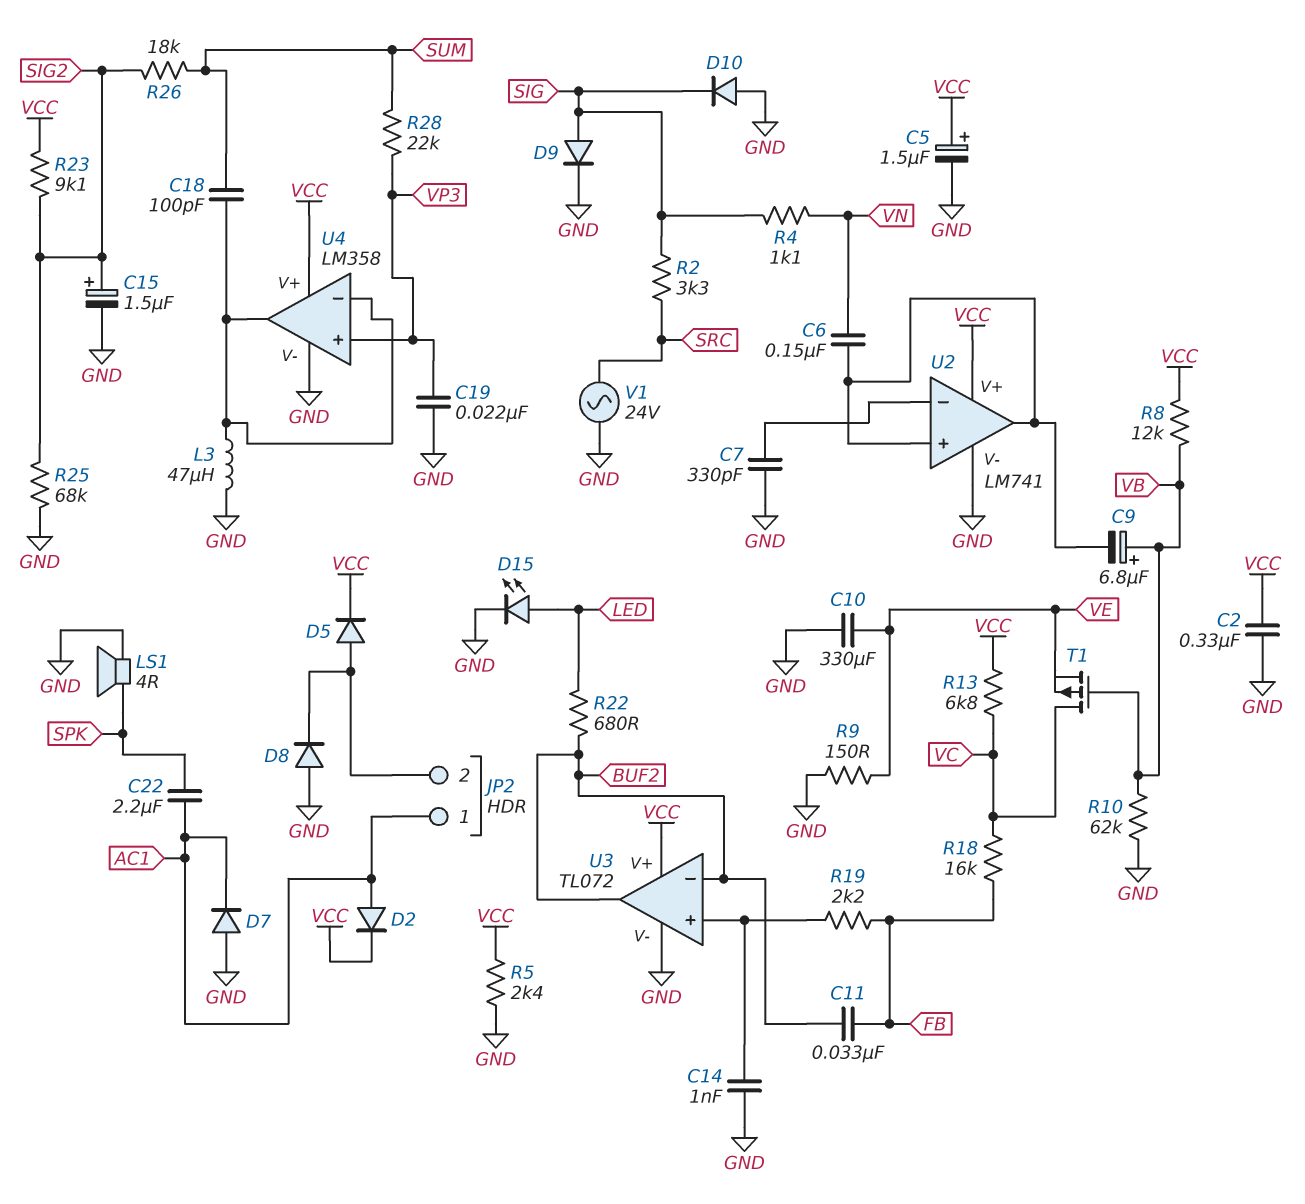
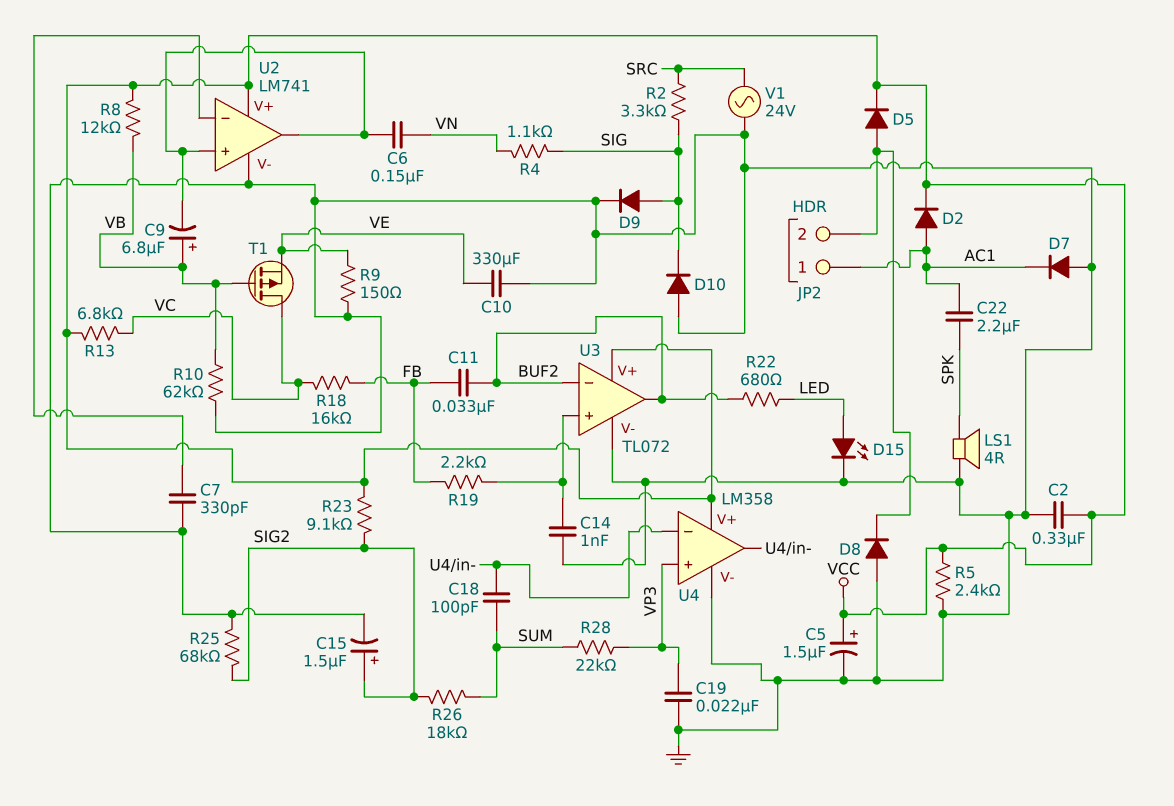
L3: 47uH (GND, U4/in-) -> none

